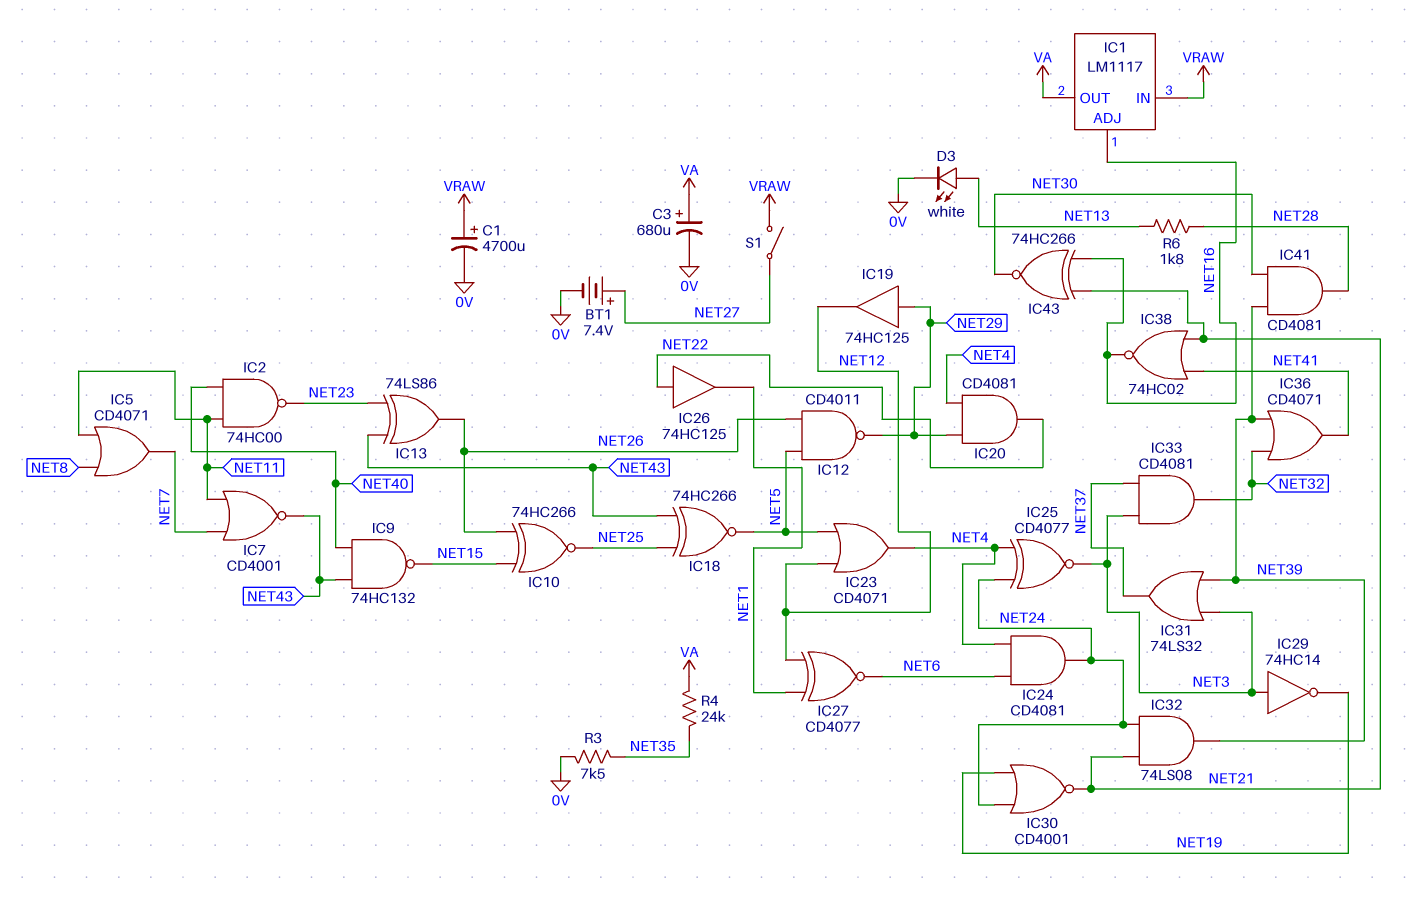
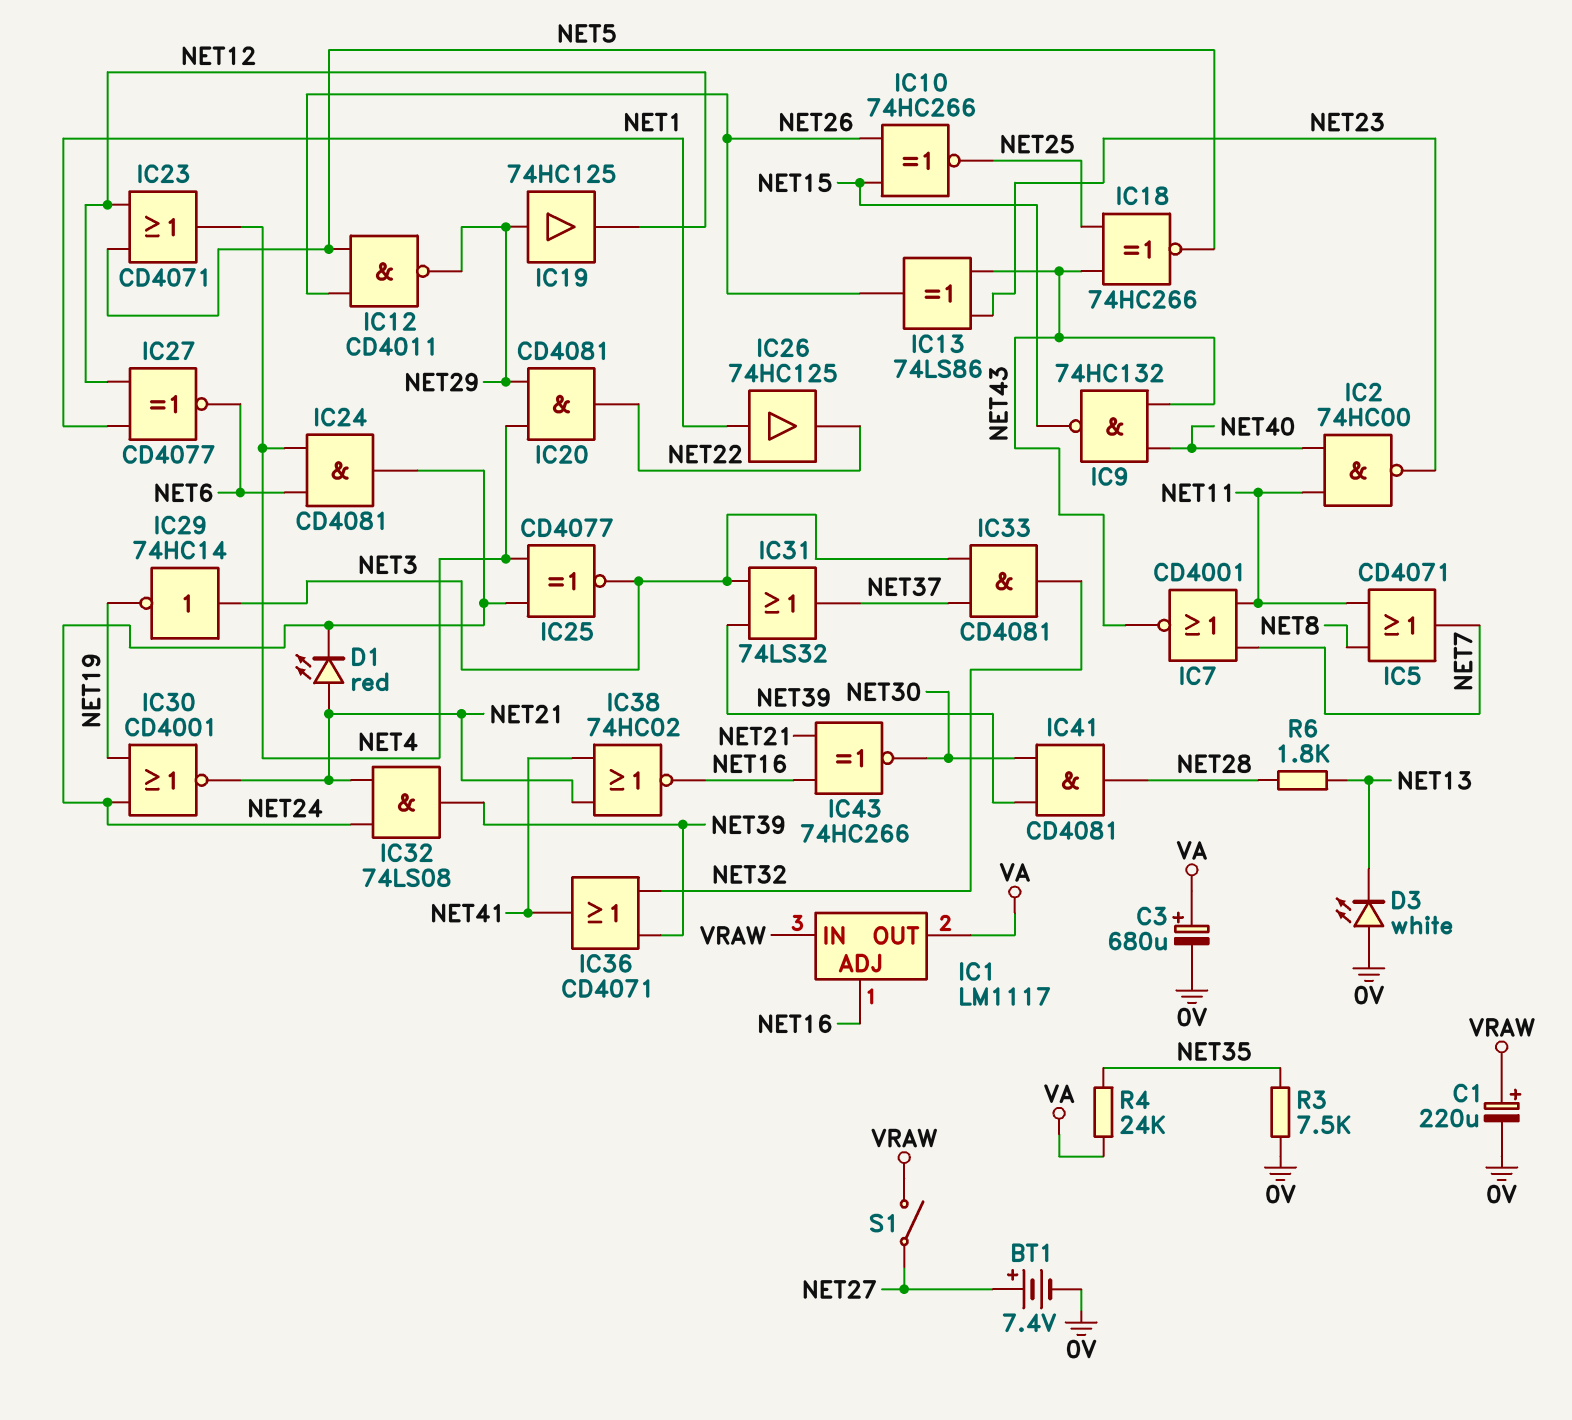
C1: 4700uF (plus VRAW, minus 0V) -> 220uF (plus VRAW, minus 0V)
D1: none -> LED red (A NET21, K NET24)
D3: LED white (A NET13, K 0V) -> LED white (A 0V, K NET13)
IC26: buffer 74HC125 (in NET22, out NET1) -> buffer 74HC125 (in NET1, out NET22)

